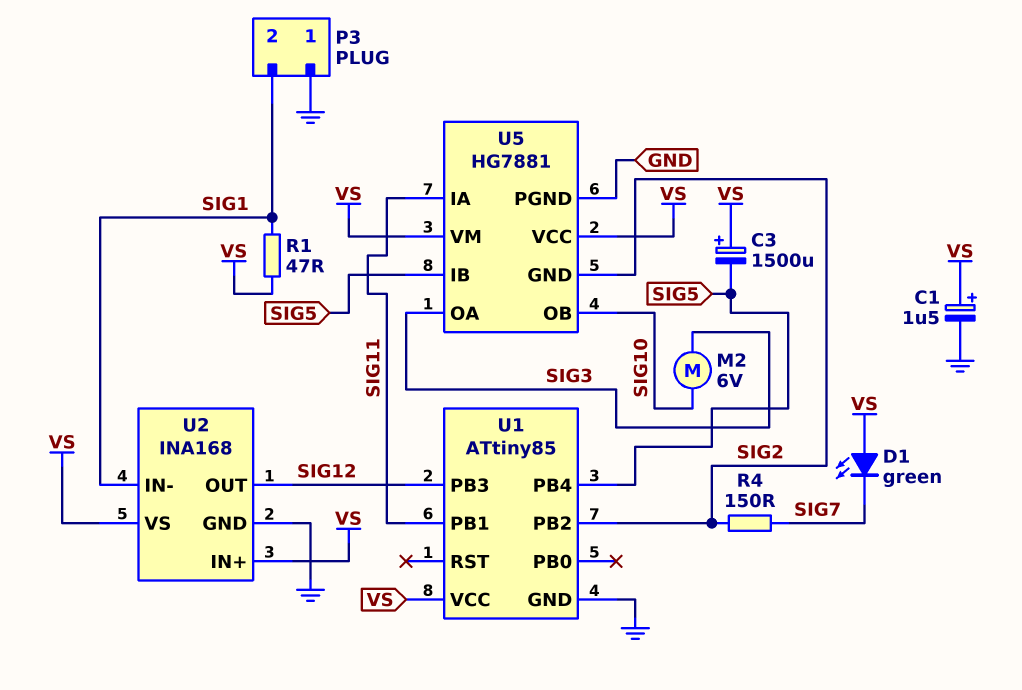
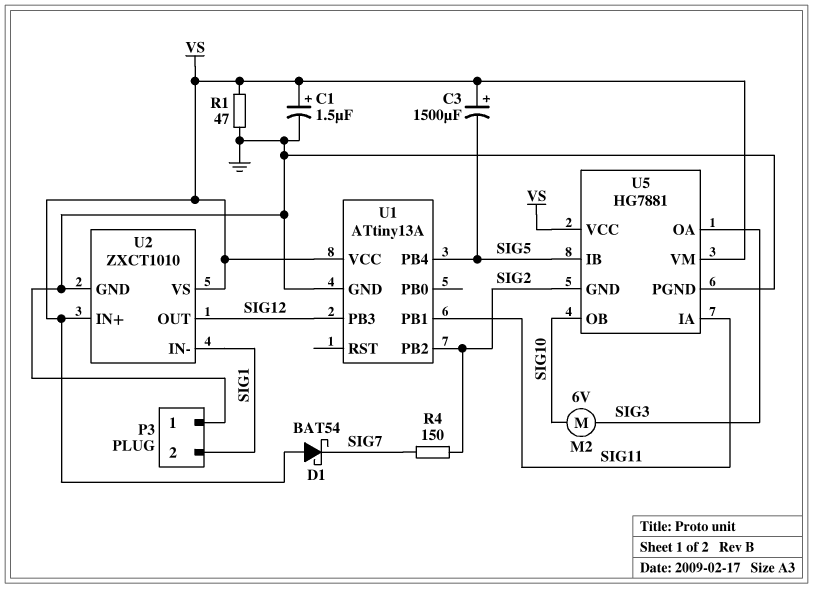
D1: LED green (A VS, K SIG7) -> schottky BAT54 (A VS, K SIG7)
R1: 47 (SIG1, VS) -> 47 (GND, VS)
U1: ATtiny85 -> ATtiny13A
U2: INA168 -> ZXCT1010

